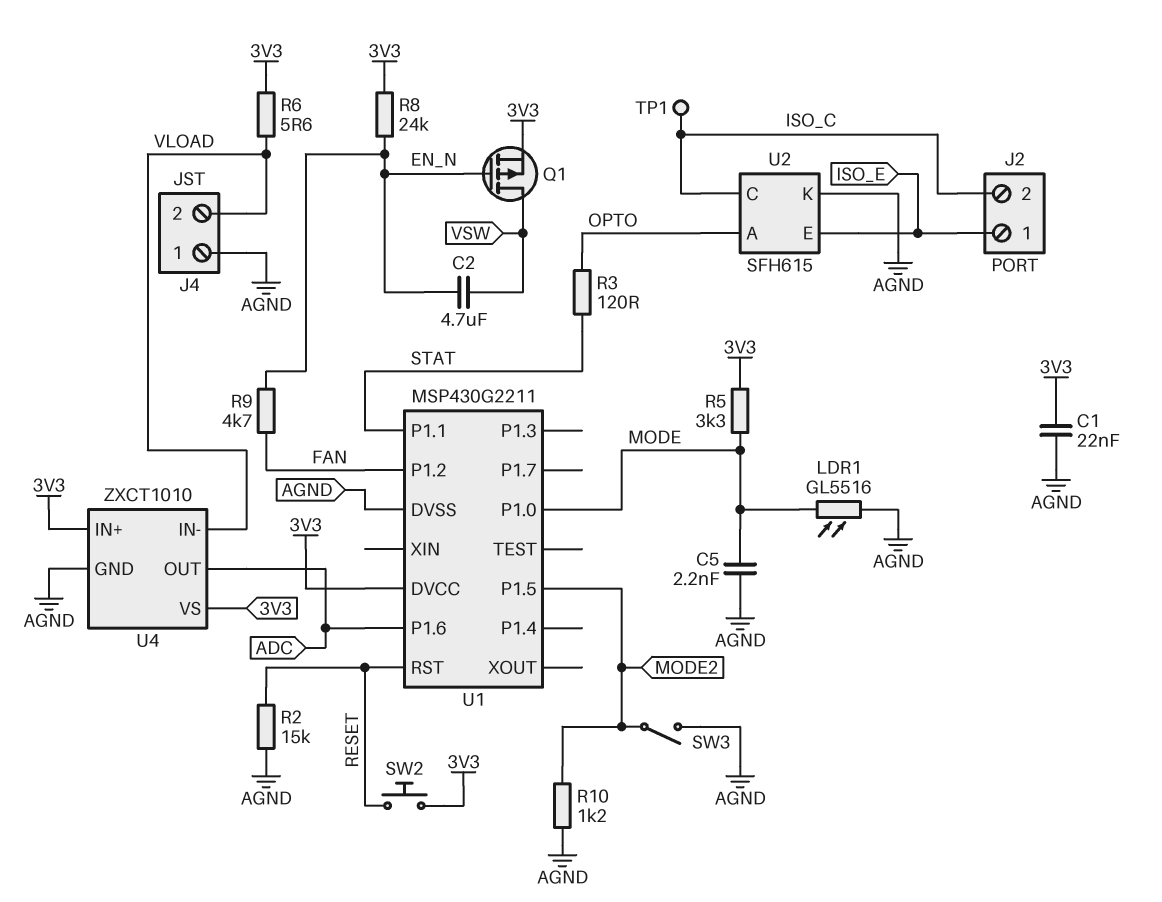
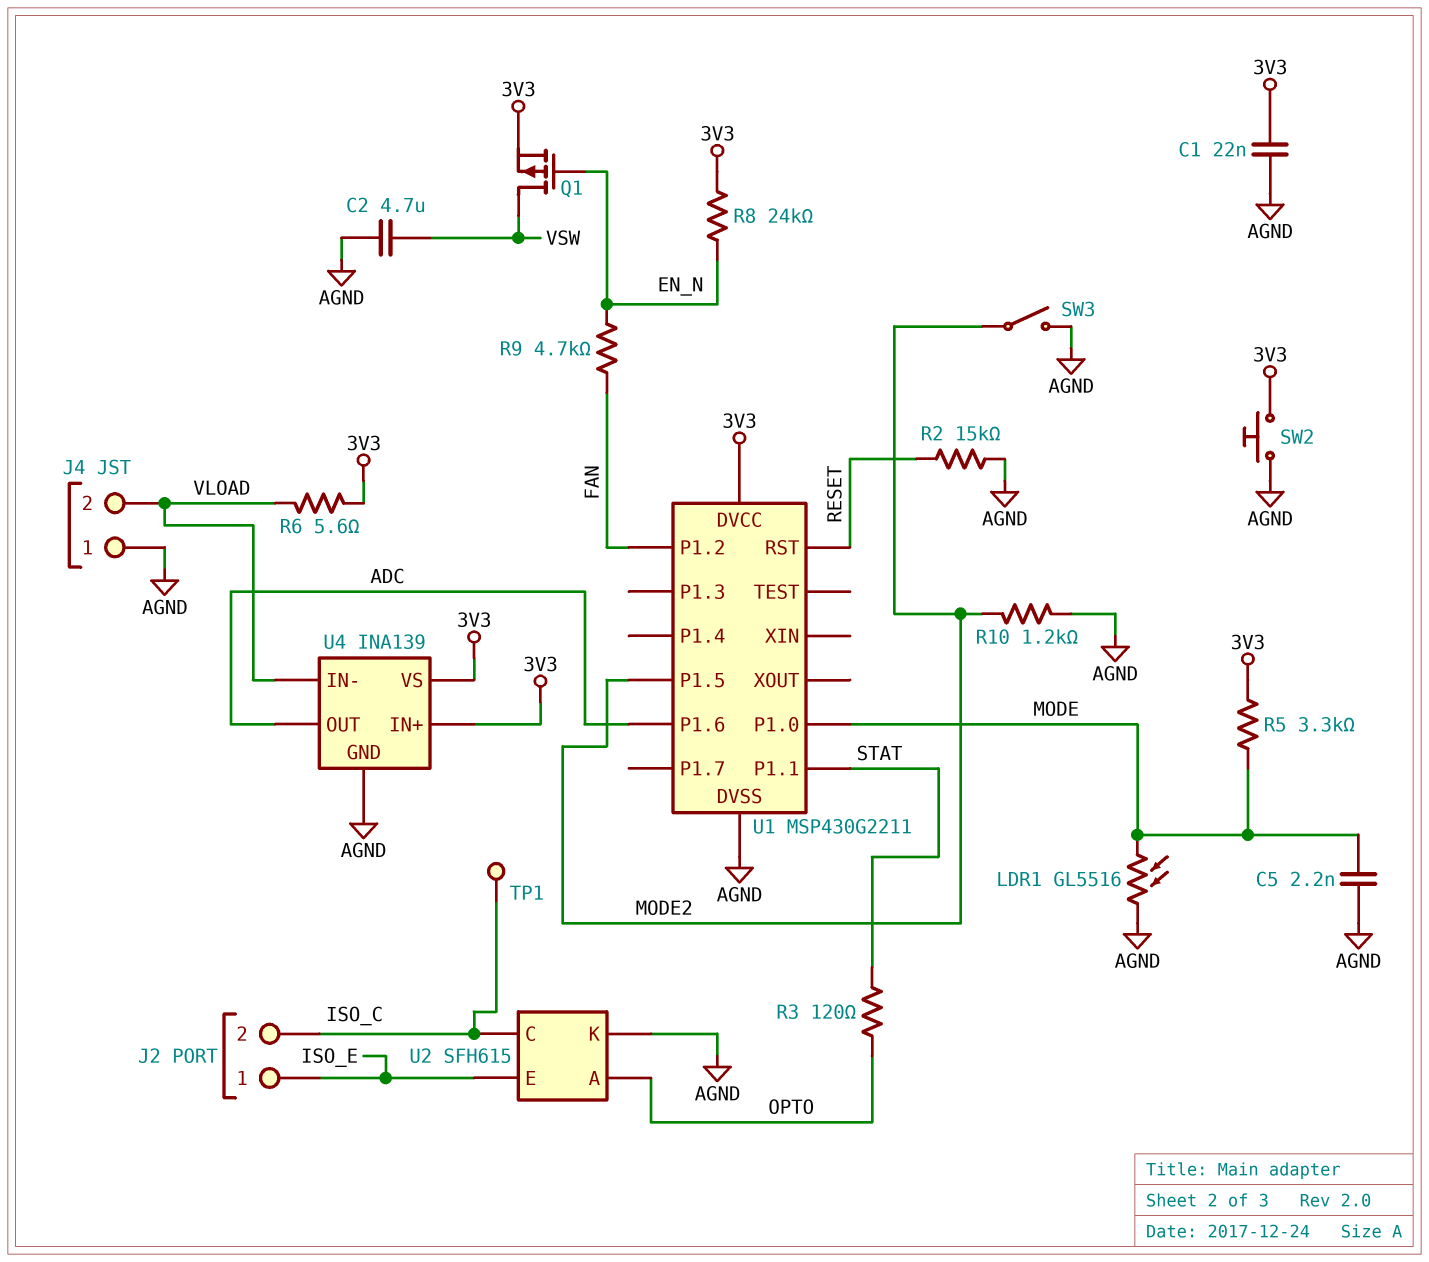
C2: 4.7uF (EN_N, VSW) -> 4.7uF (AGND, VSW)
SW2: button (3V3, RESET) -> button (3V3, AGND)
U4: ZXCT1010 -> INA139

